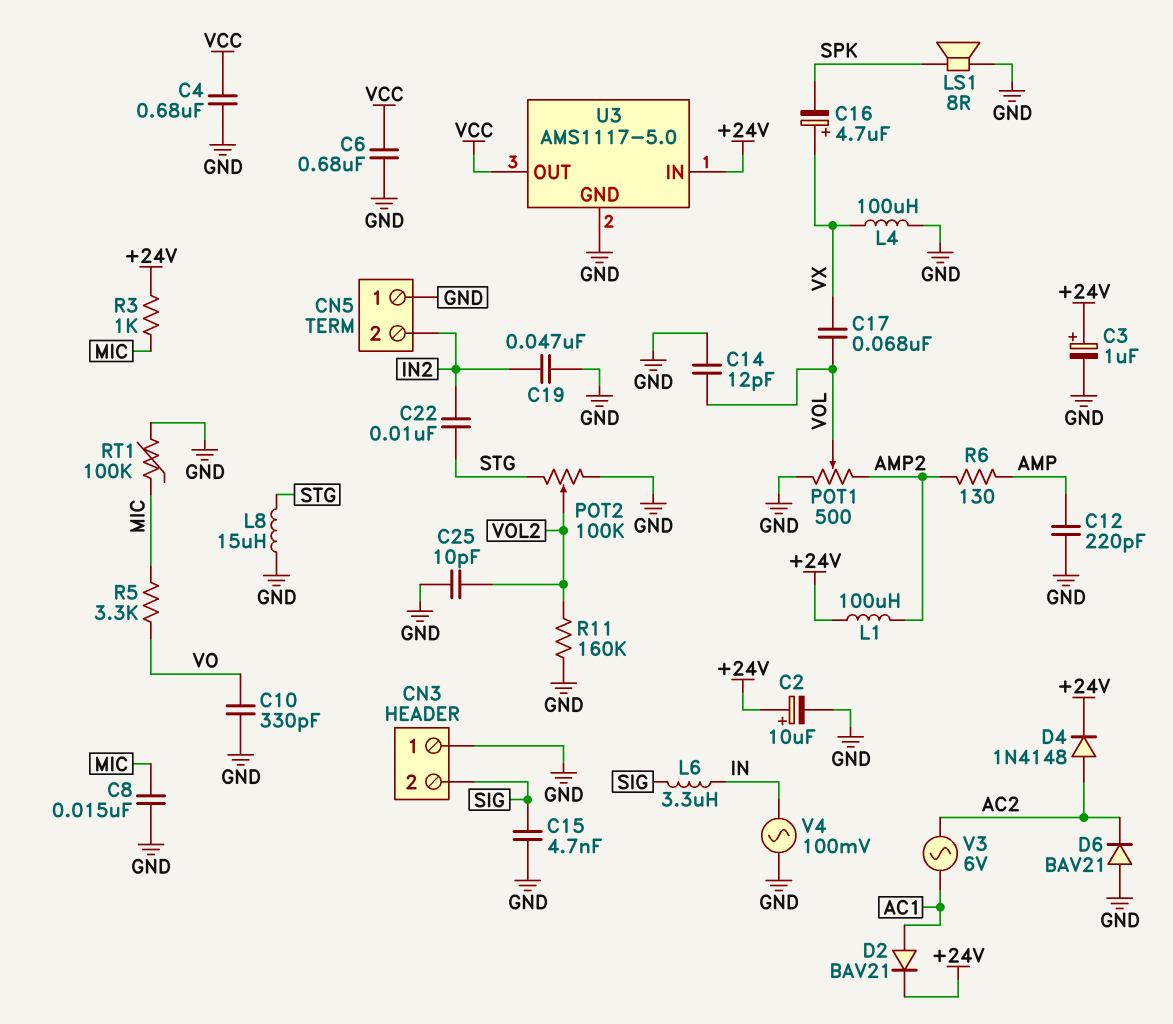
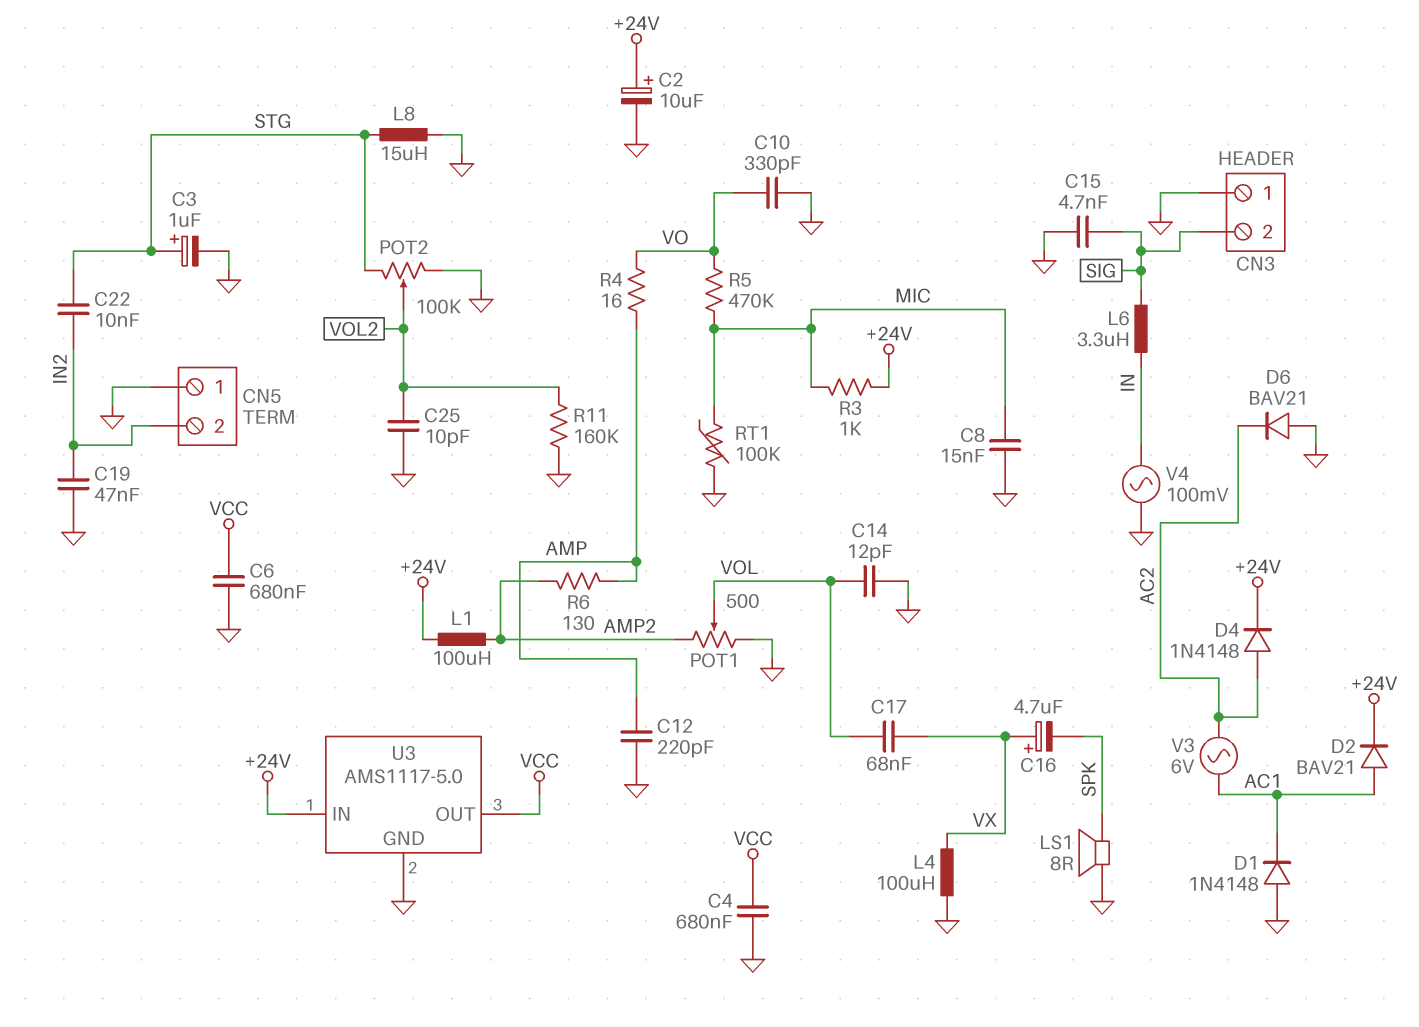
C3: 1uF (plus +24V, minus GND) -> 1uF (plus STG, minus GND)
D1: none -> diode 1N4148 (A GND, K AC1)
R4: none -> 16 (AMP, VO)
R5: 3.3k (MIC, VO) -> 470k (MIC, VO)

